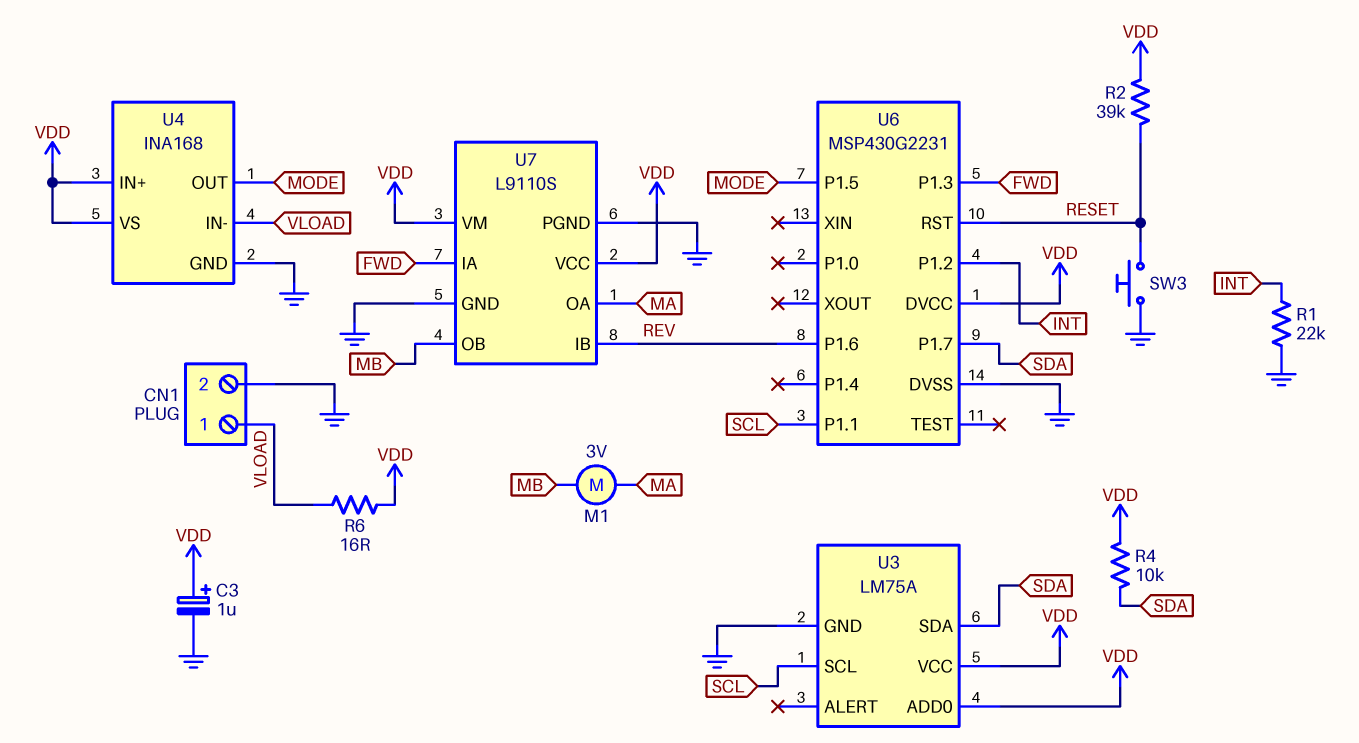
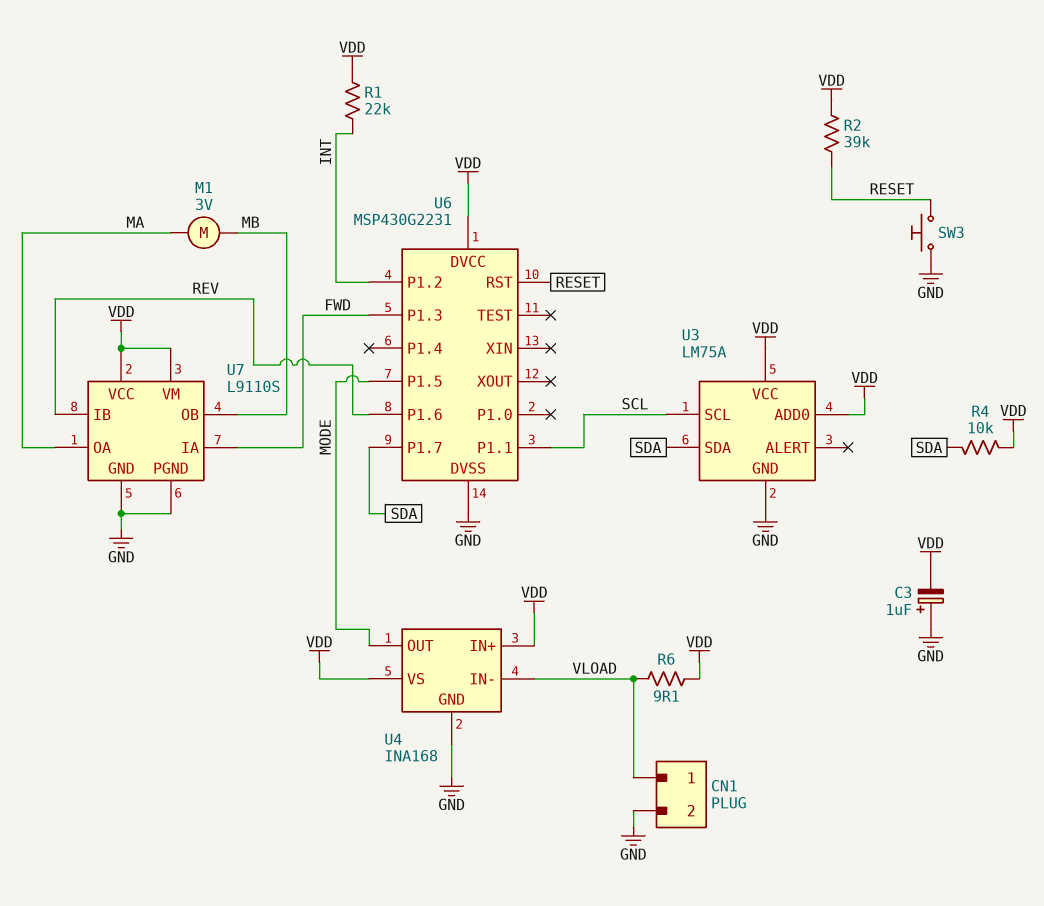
C3: 1uF (plus VDD, minus GND) -> 1uF (plus GND, minus VDD)
R1: 22k (GND, INT) -> 22k (INT, VDD)
R6: 16 (VDD, VLOAD) -> 9.1 (VDD, VLOAD)

